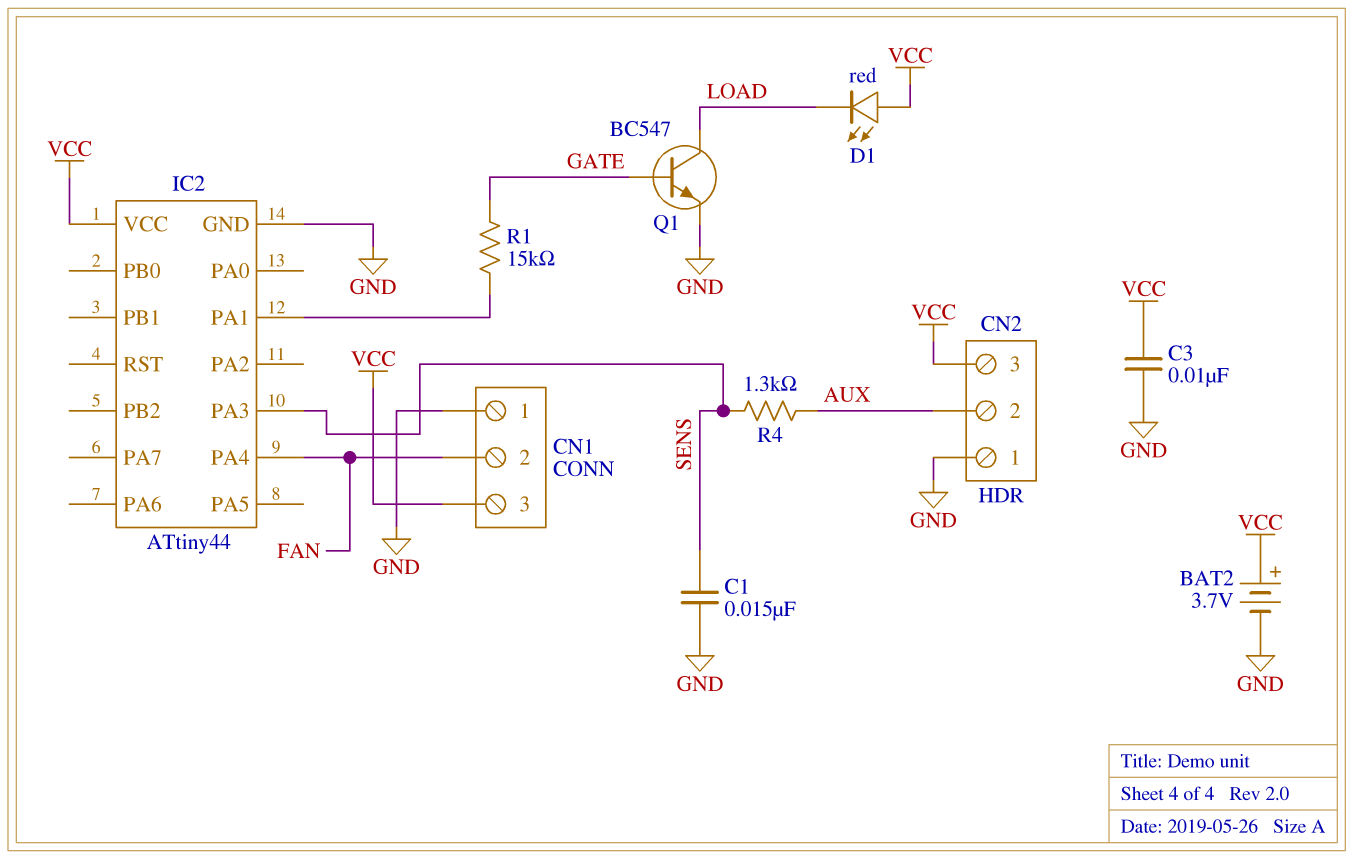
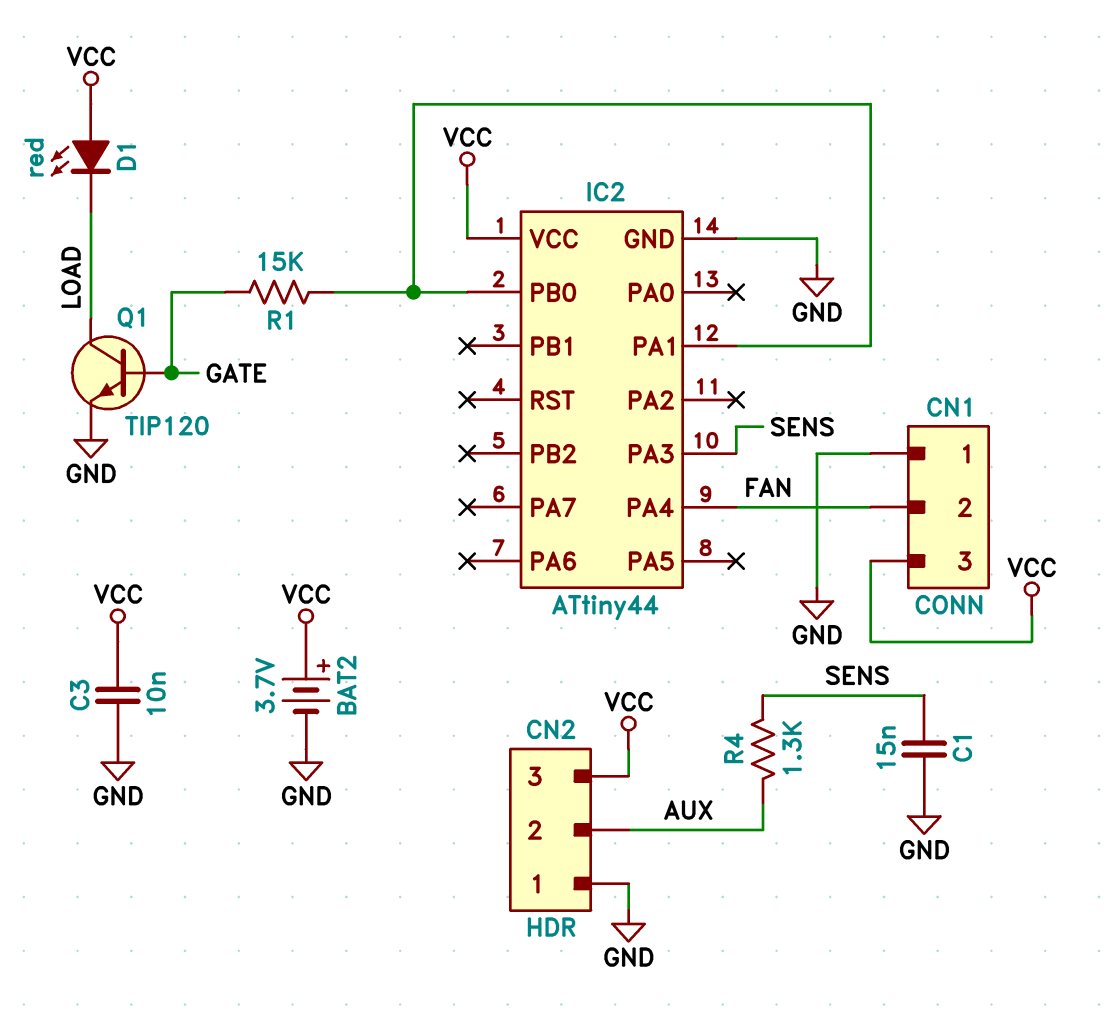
IC2 pin PB0: none -> IC2/PA1
Q1: NPN BC547 (B GATE, C LOAD, E GND) -> NPN TIP120 (B GATE, C LOAD, E GND)

